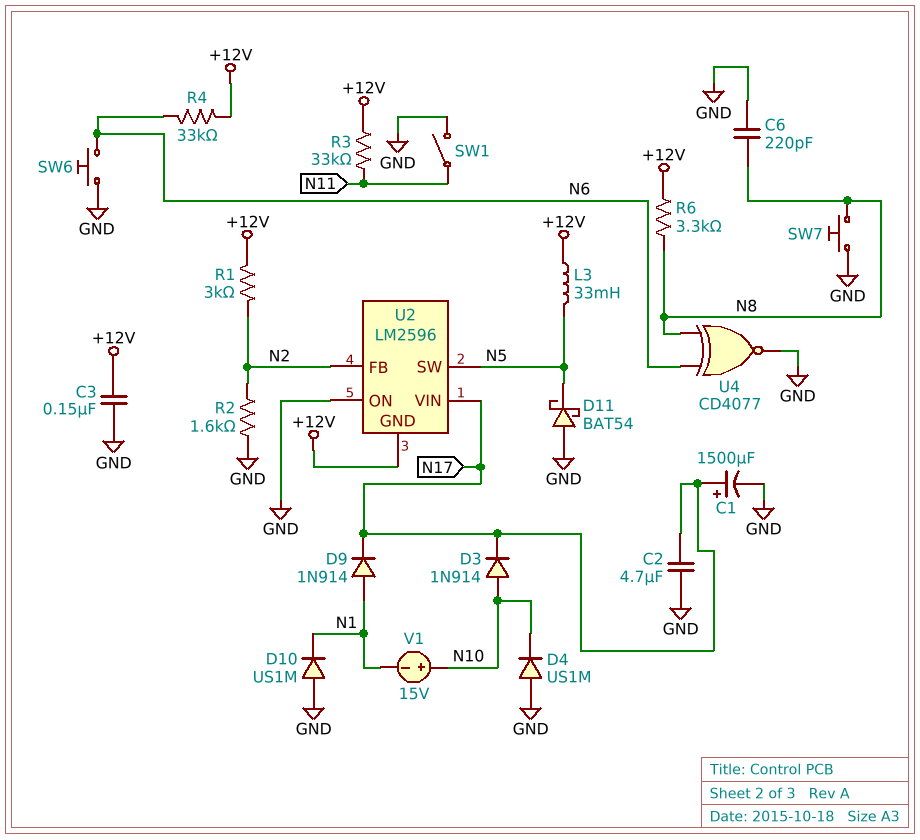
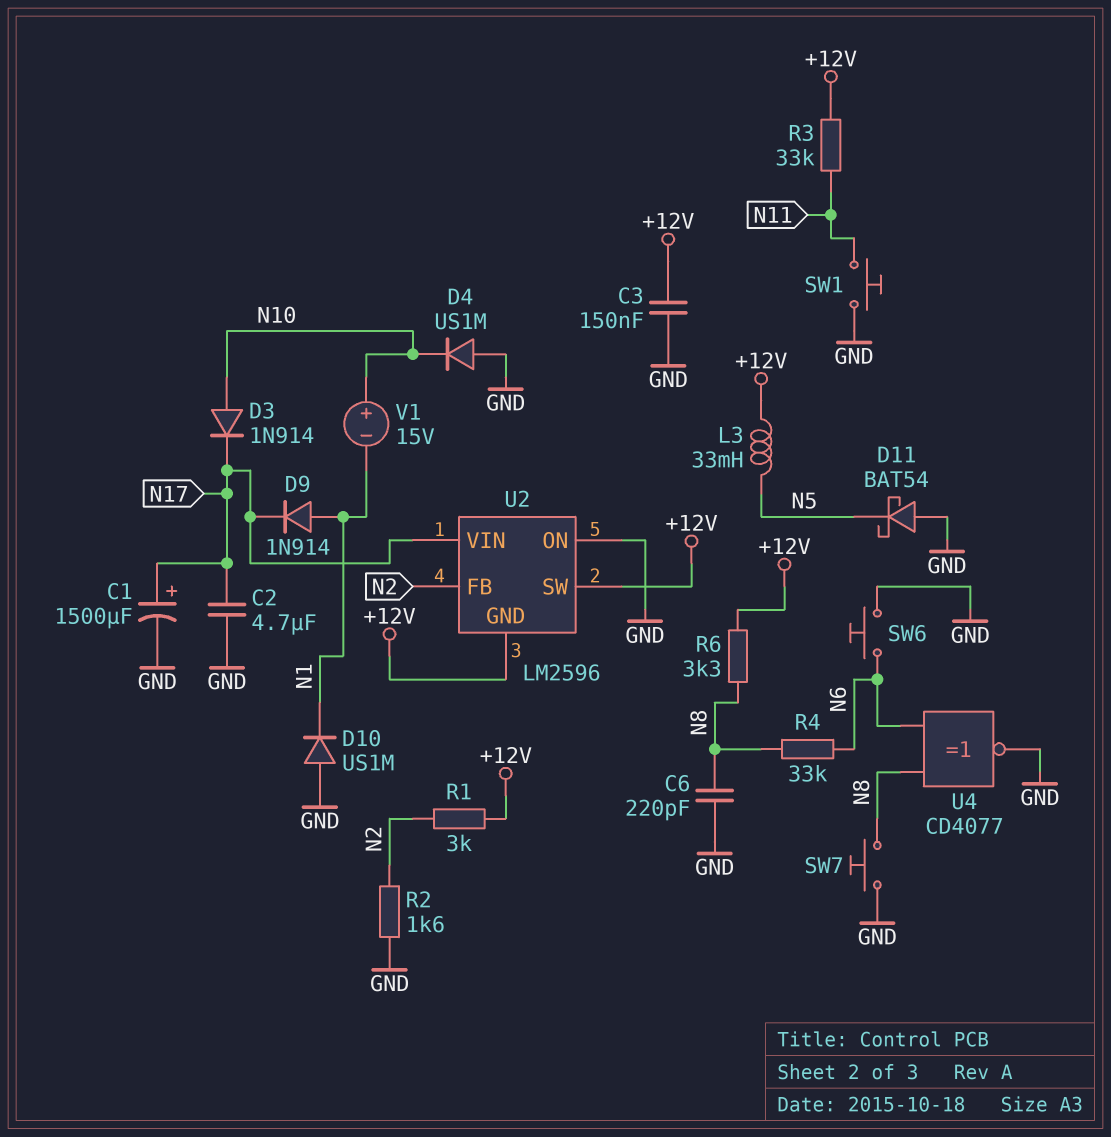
R4: 33k (+12V, N6) -> 33k (N6, N8)
SW1: switch (GND, N11) -> button (GND, N11)
U2 pin SW: N5 -> +12V

